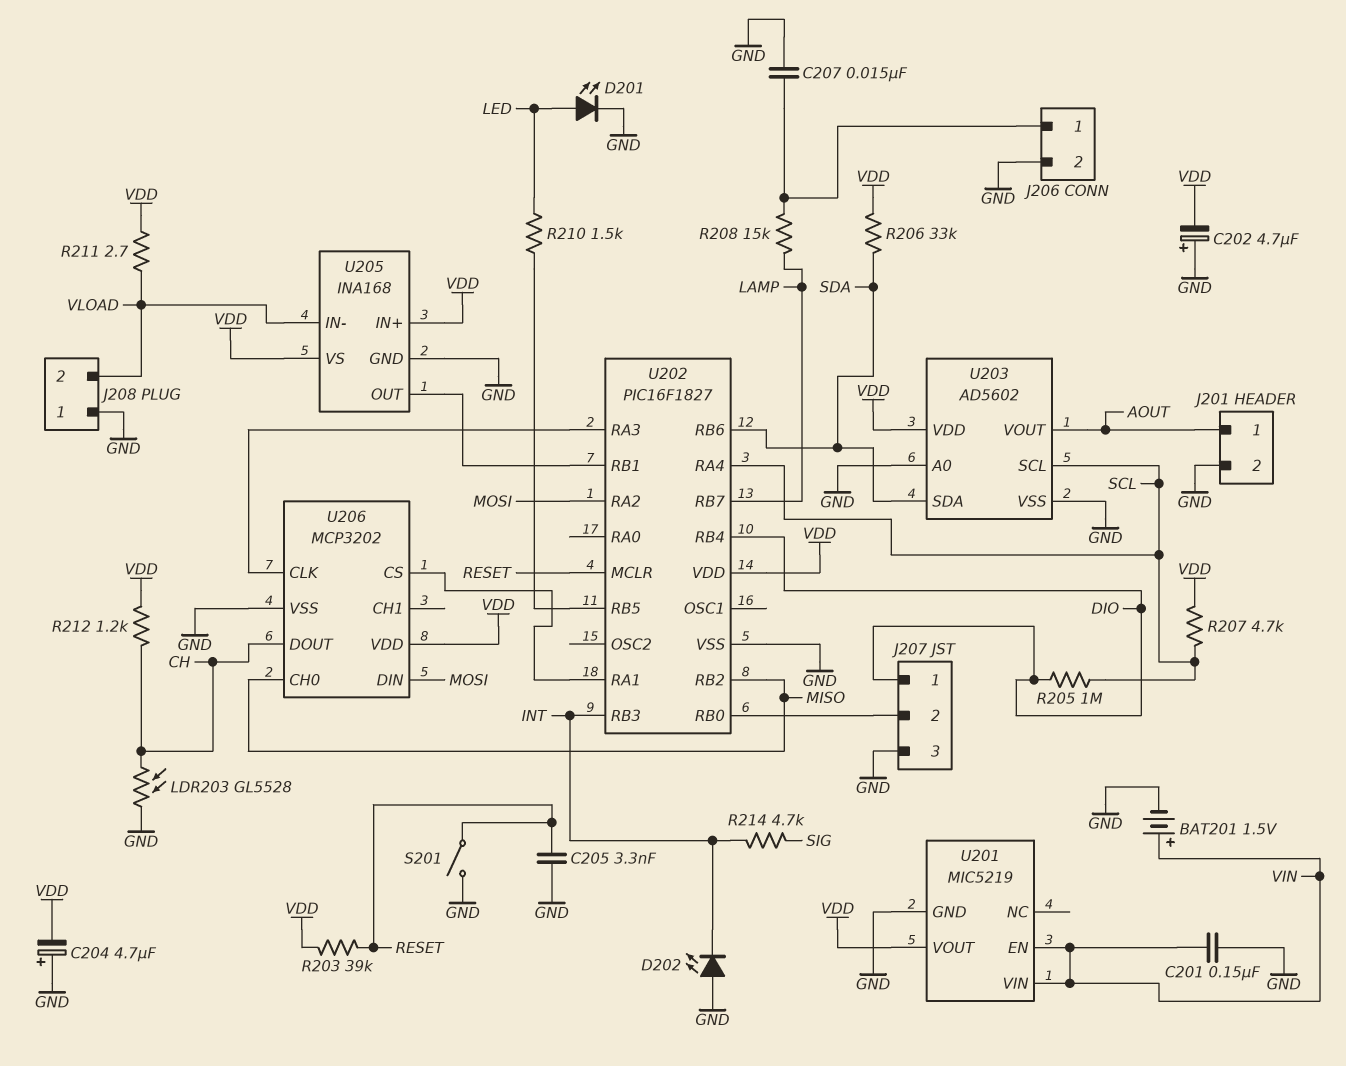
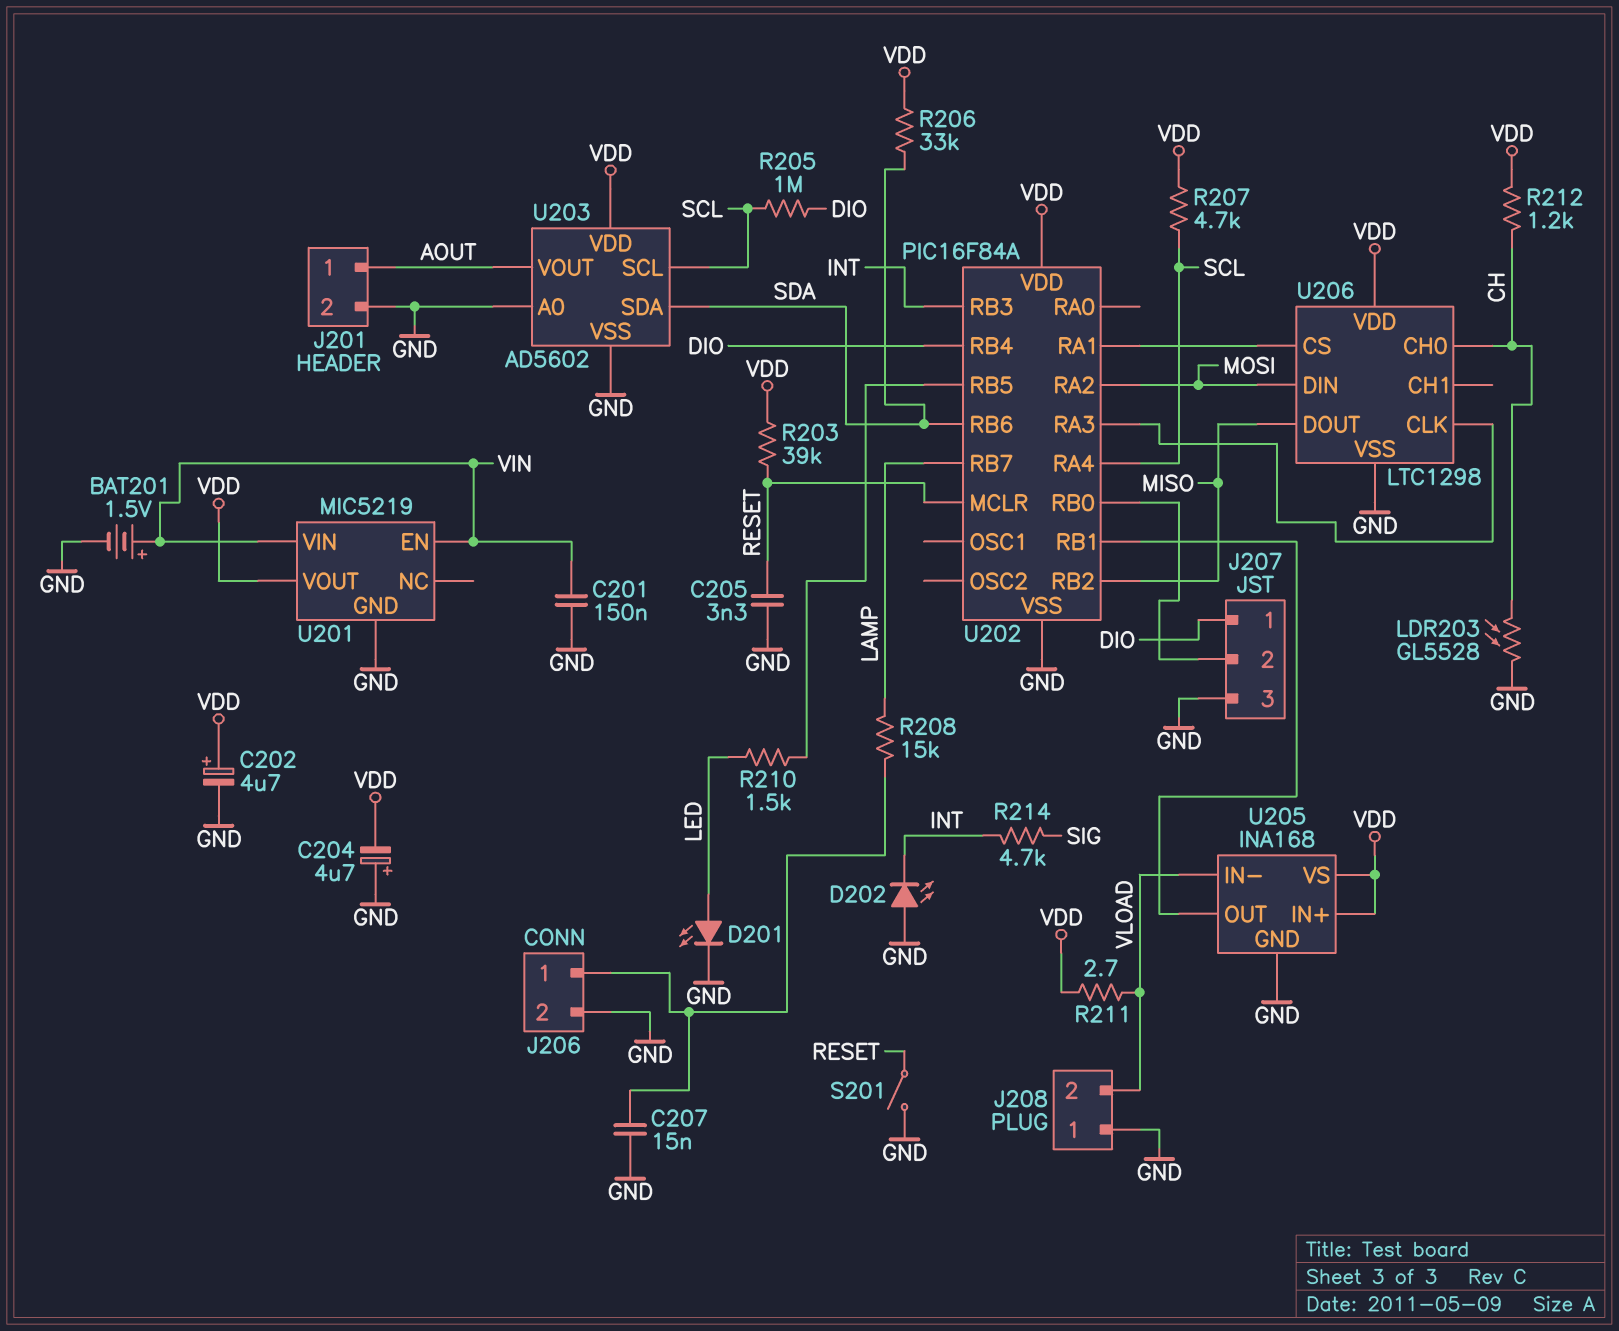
C202: 4.7uF (plus GND, minus VDD) -> 4.7uF (plus VDD, minus GND)
U202: PIC16F1827 -> PIC16F84A
U206: MCP3202 -> LTC1298
U206 pin CH0: MISO -> CH
U206 pin DOUT: CH -> MISO

